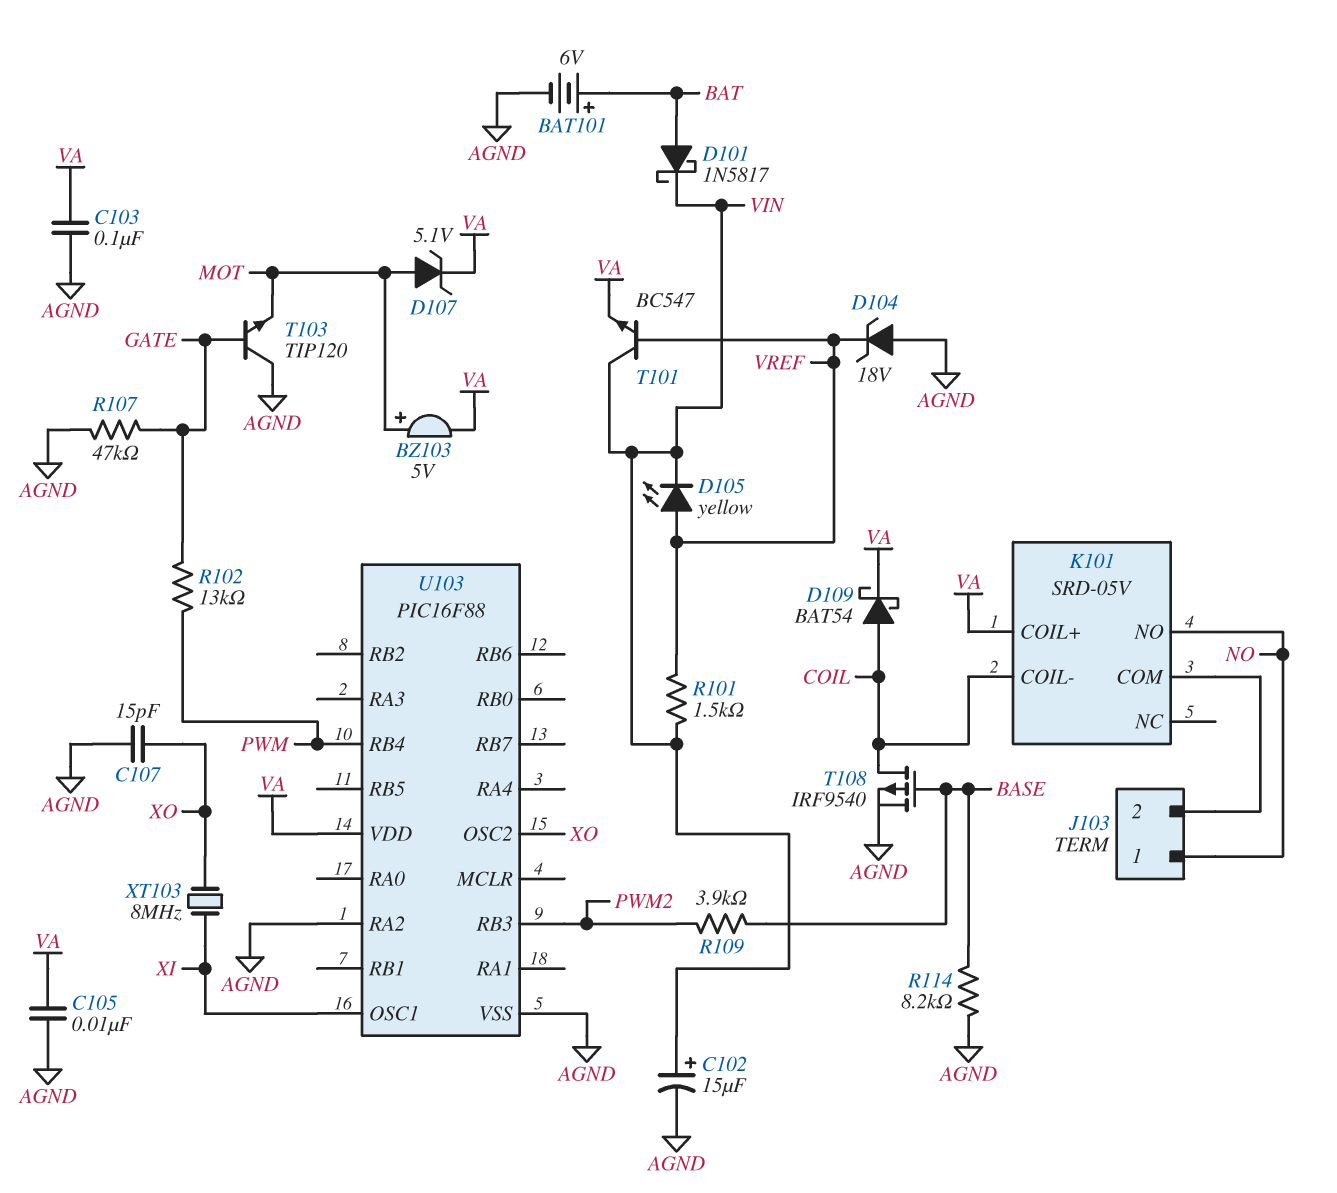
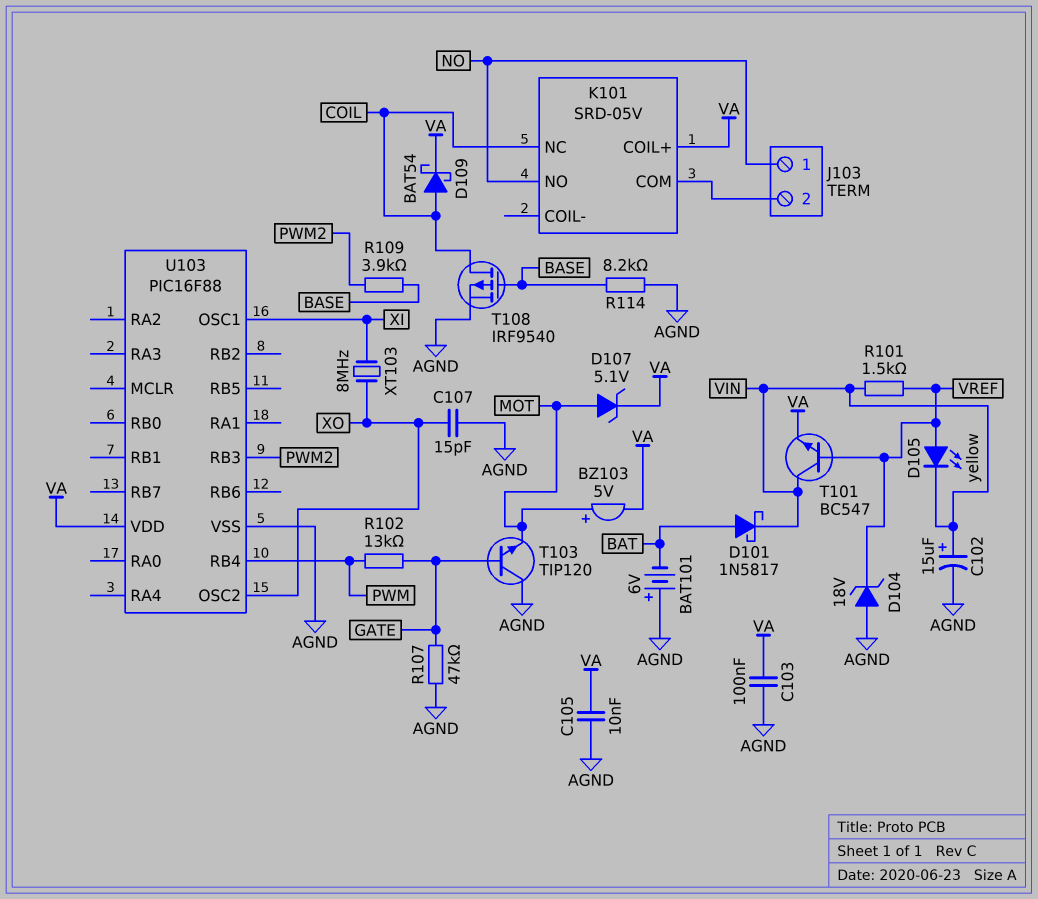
BAT101: 6V (plus BAT, minus AGND) -> 6V (plus AGND, minus BAT)
K101 pin COIL-: COIL -> none
K101 pin NC: none -> COIL
U103 pin RA2: AGND -> none

